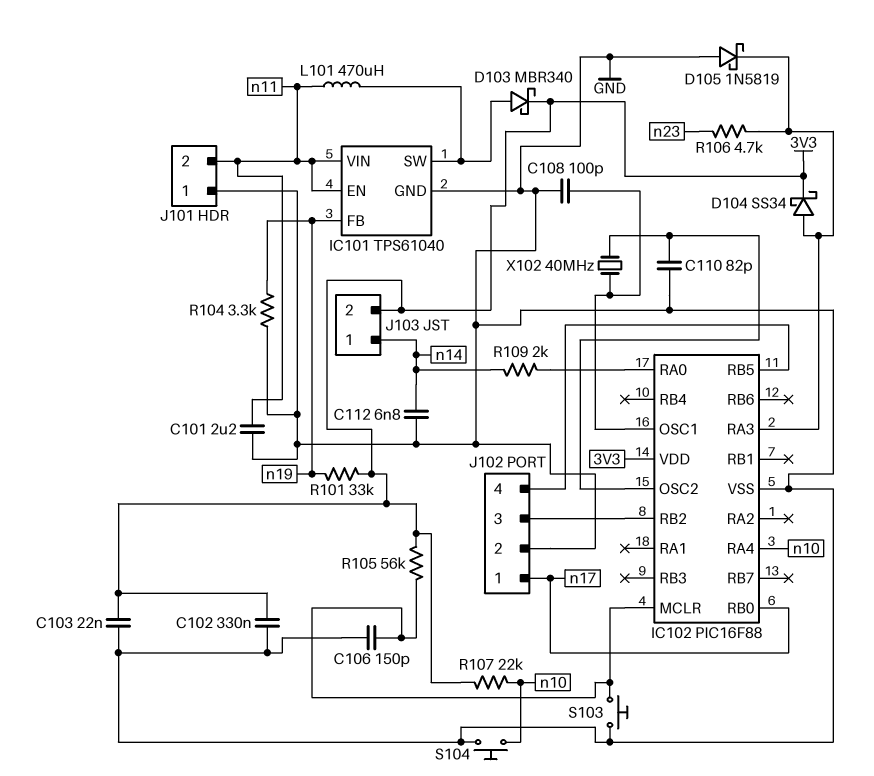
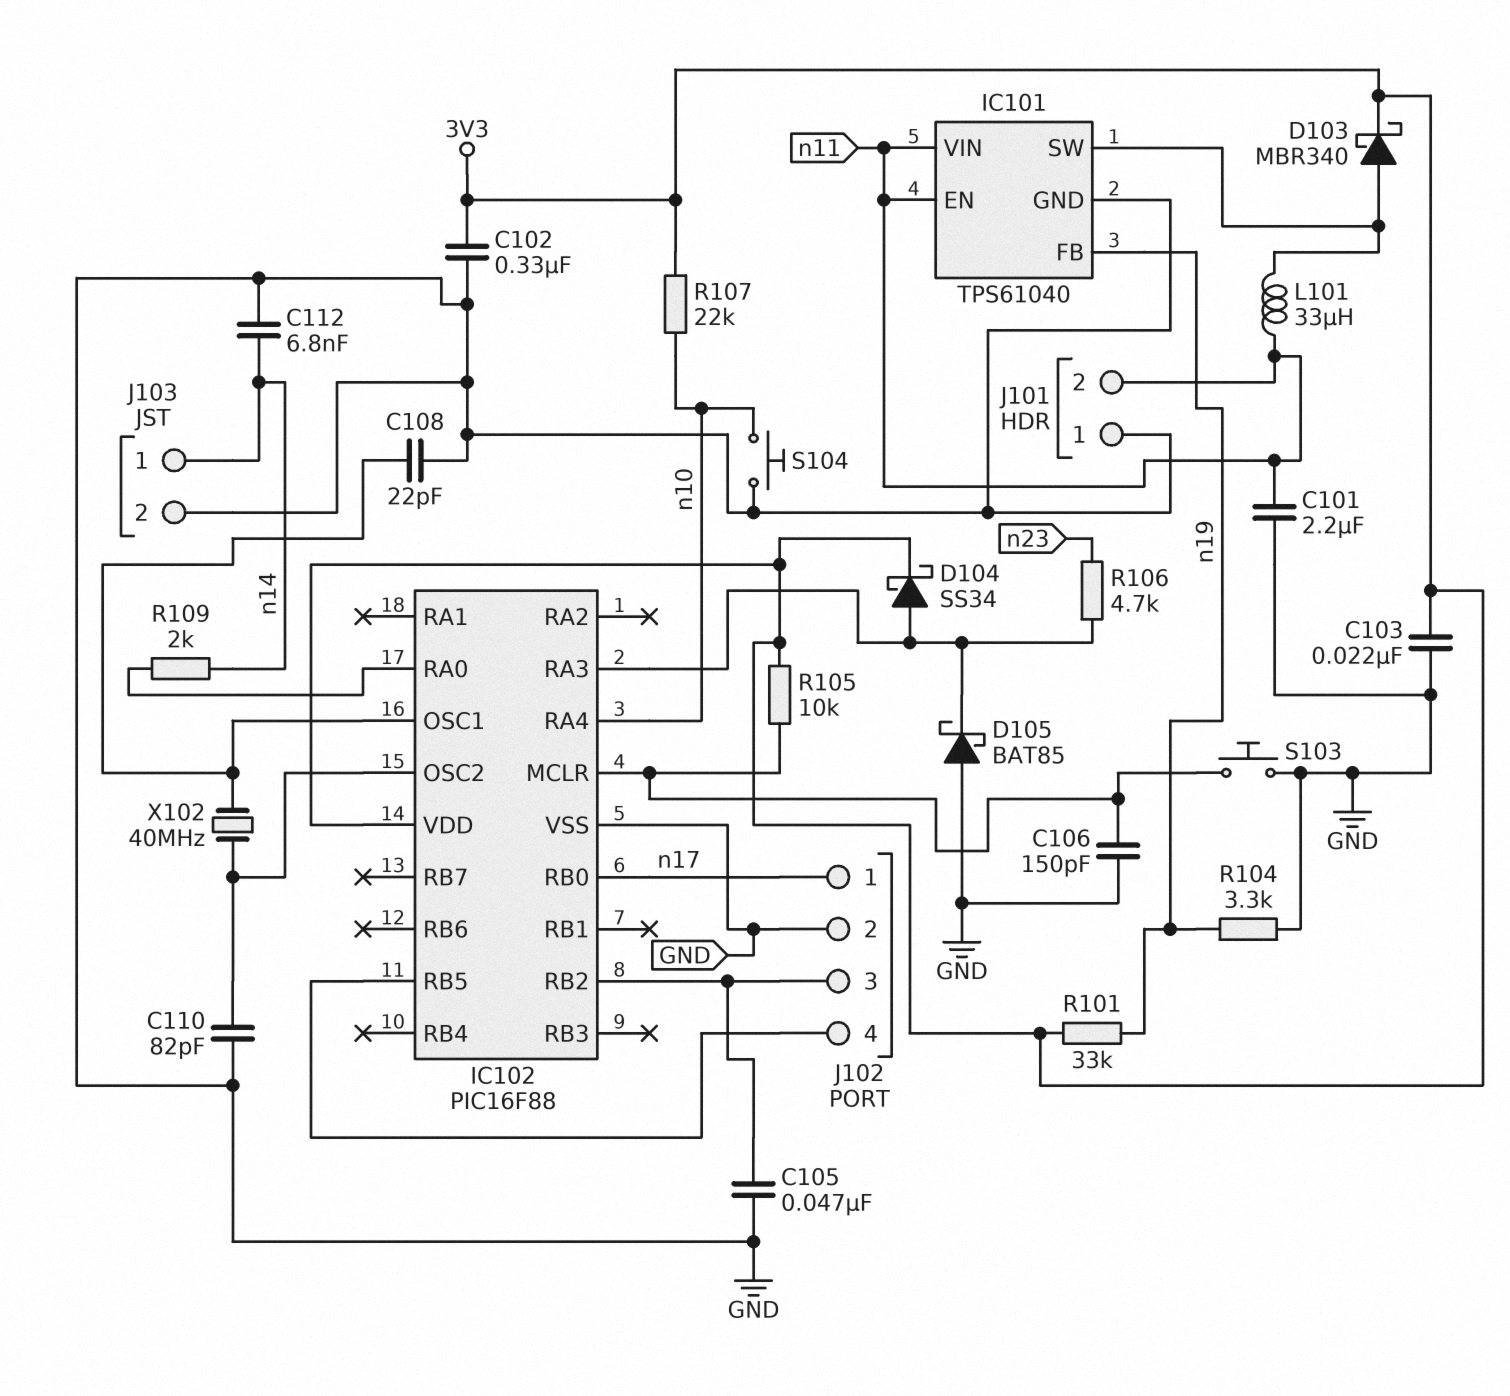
C105: none -> 47nF (GND, IC102/RB2)
C108: 100pF (GND, IC102/OSC1) -> 22pF (GND, IC102/OSC1)
D105: schottky 1N5819 (A GND, K IC102/RA3) -> schottky BAT85 (A GND, K IC102/RA3)
J103 pin 2: 3V3 -> GND
L101: 470uH (IC101/SW, n11) -> 33uH (IC101/SW, n11)
R105: 56k (3V3, IC102/MCLR) -> 10k (3V3, IC102/MCLR)

